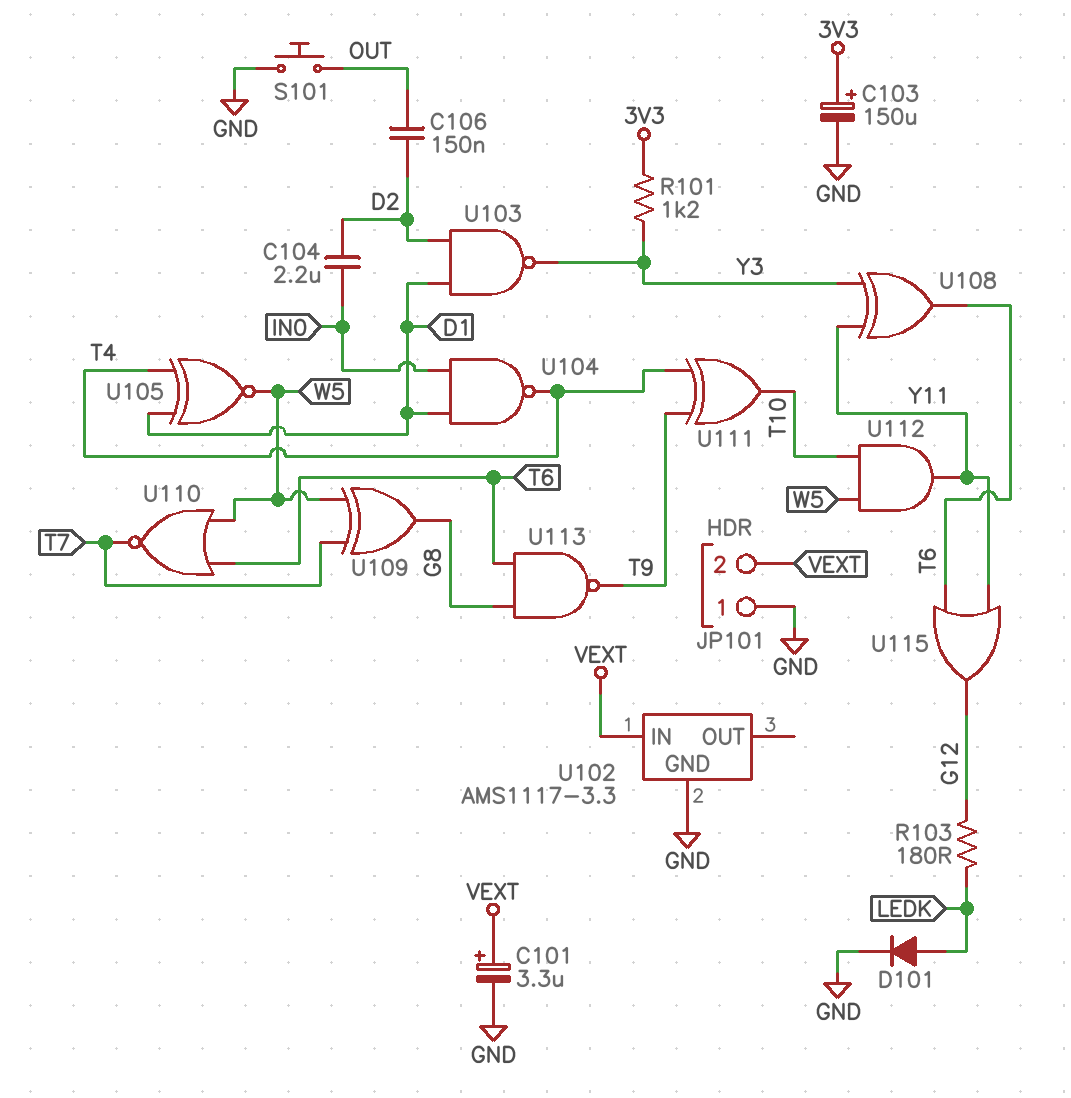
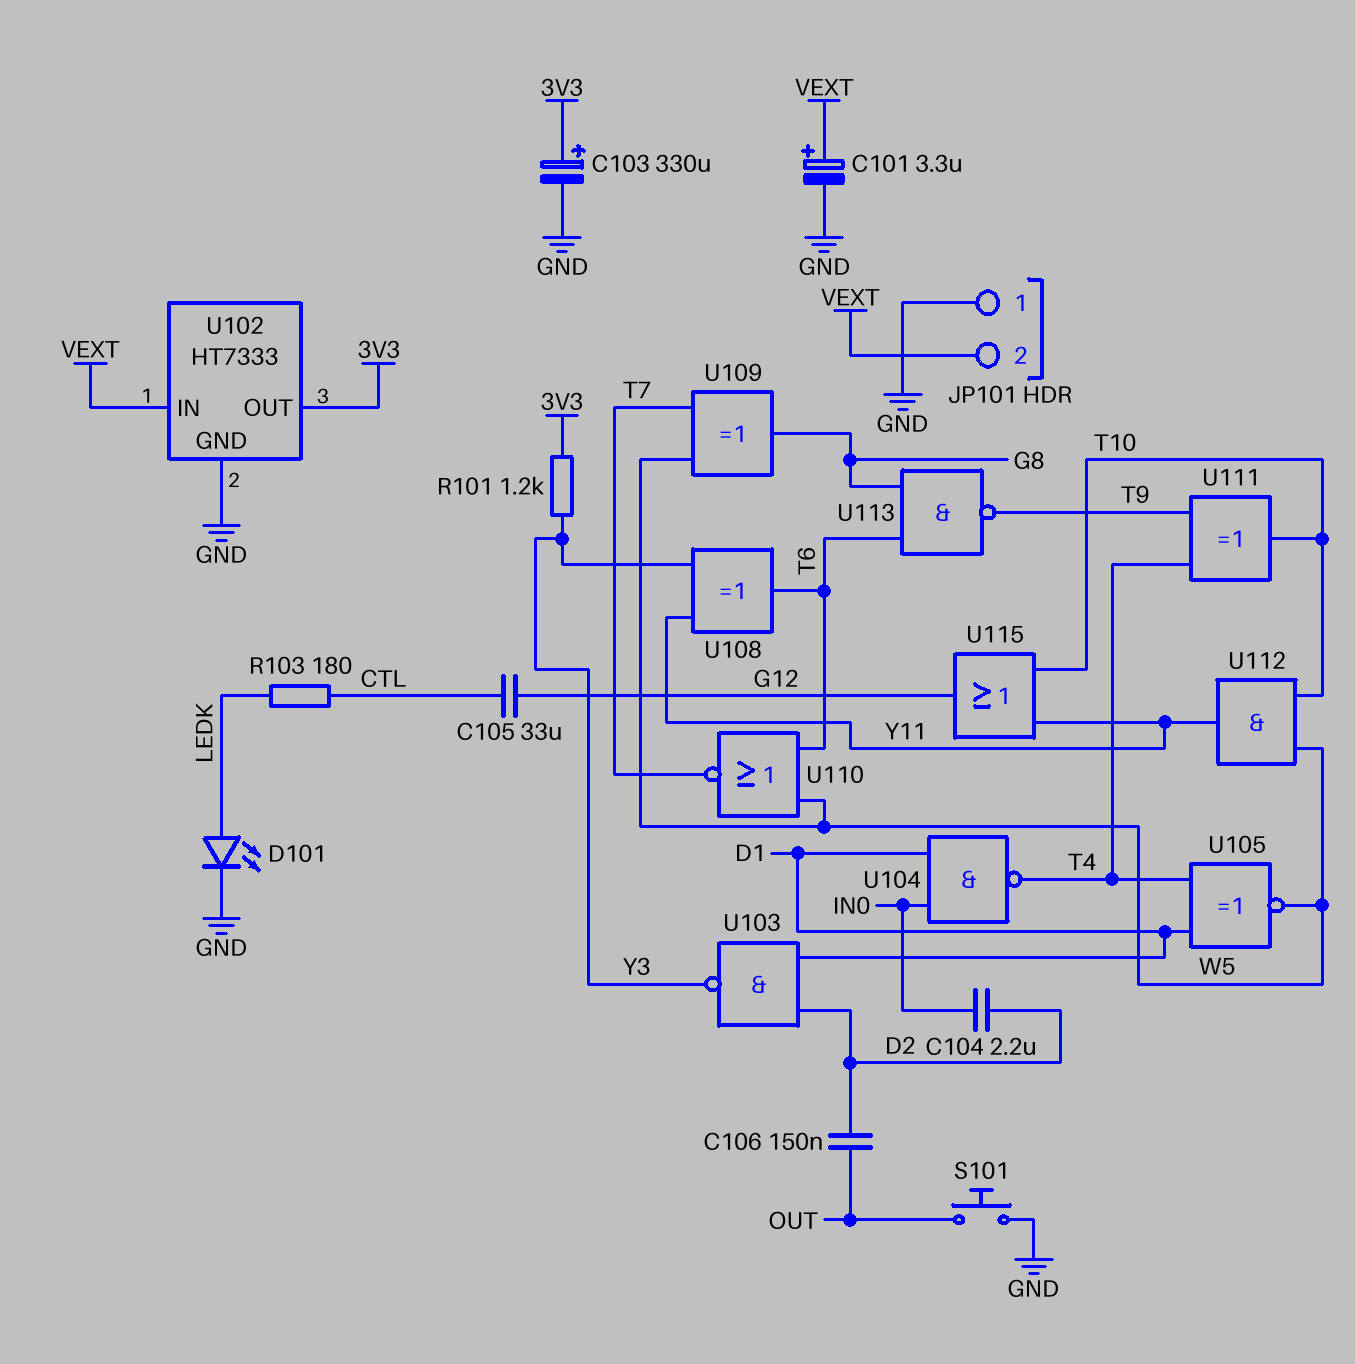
C103: 150uF (plus 3V3, minus GND) -> 330uF (plus 3V3, minus GND)
C105: none -> 33uF (CTL, G12)
D101: diode (A LEDK, K GND) -> LED (A LEDK, K GND)
R103: 180 (G12, LEDK) -> 180 (CTL, LEDK)
U102: AMS1117-3.3 -> HT7333
U102 pin OUT: none -> 3V3
U115: OR (in T6, in Y11, out G12) -> OR (in T10, in Y11, out G12)

